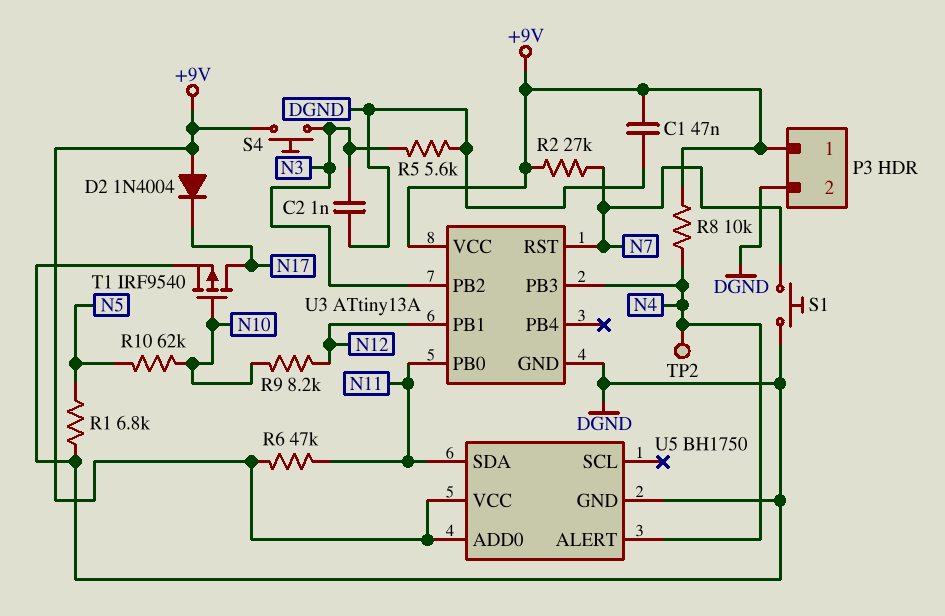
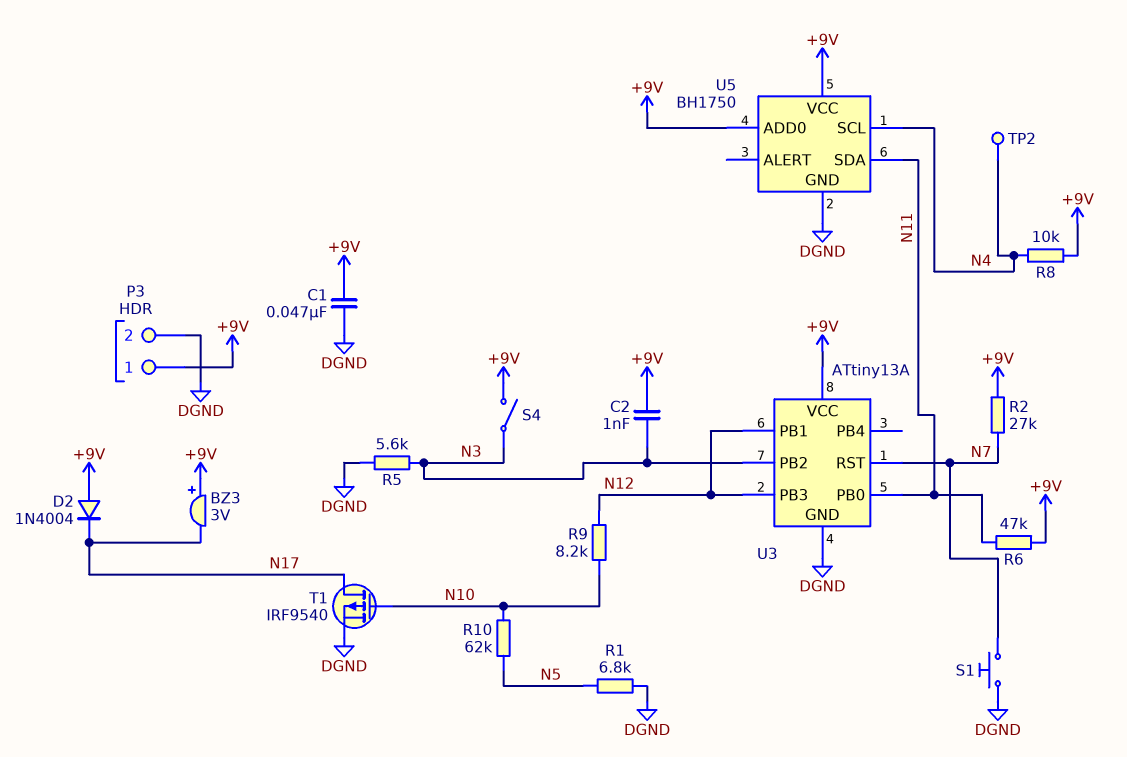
BZ3: none -> buzzer 3V (plus +9V, minus N17)
C2: 1nF (DGND, N3) -> 1nF (+9V, N3)
S4: button (+9V, N3) -> switch (+9V, N3)
U3 pin PB3: N4 -> N12
U5 pin ALERT: N4 -> none
U5 pin SCL: none -> N4

